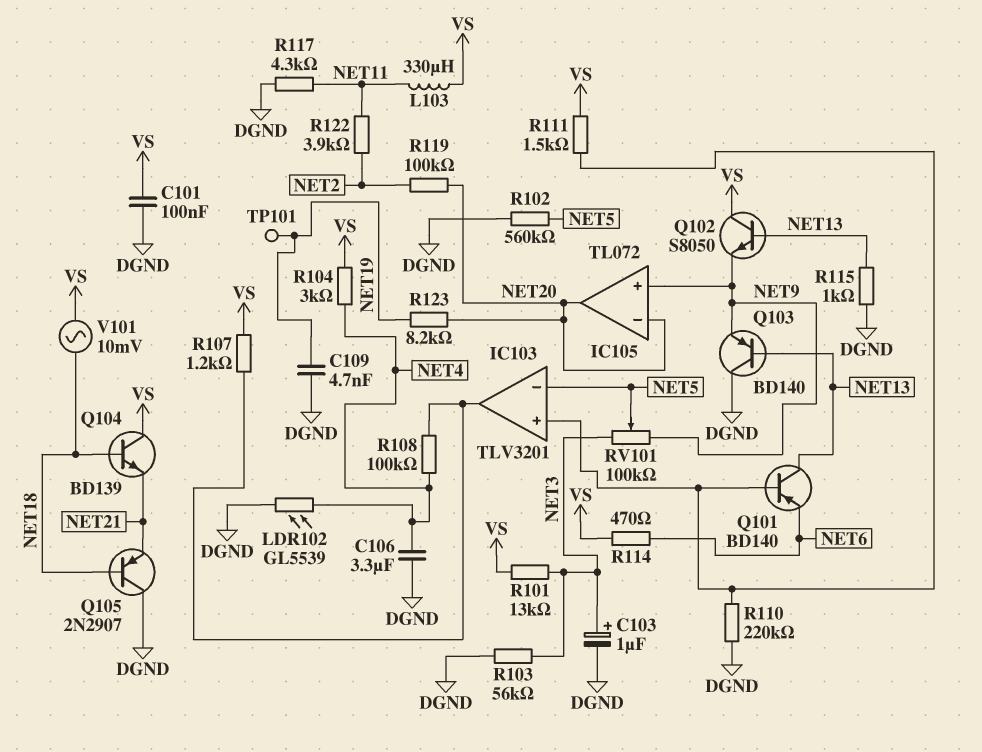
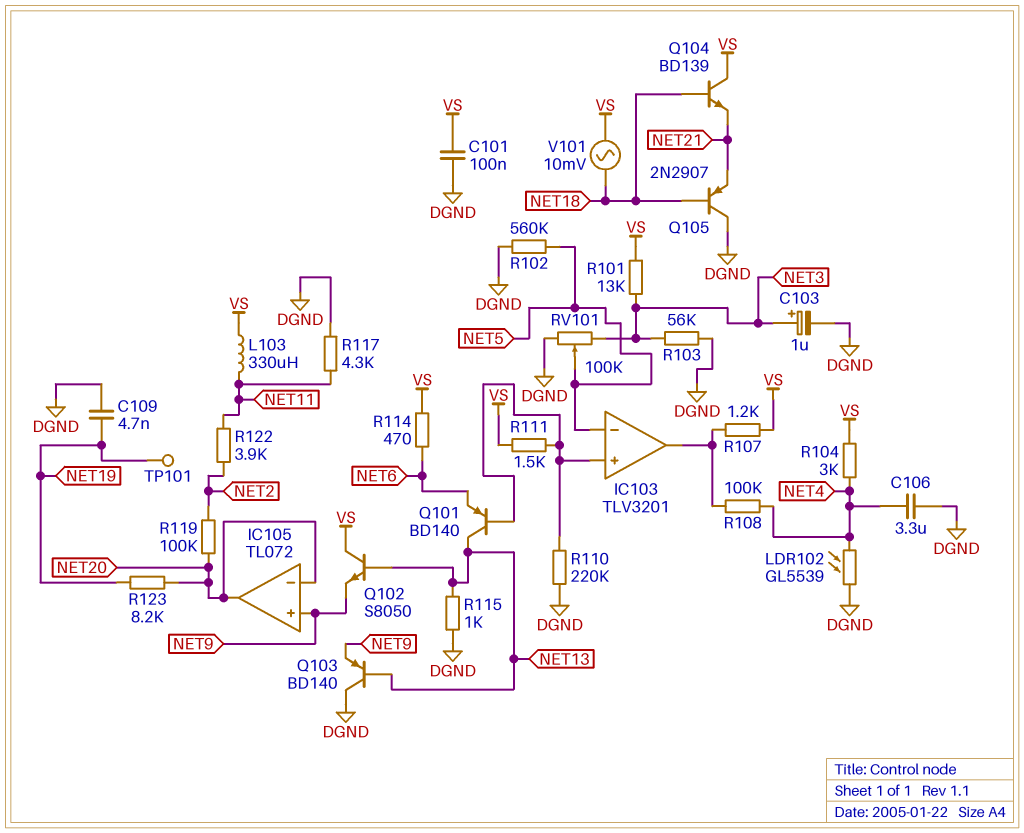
RV101: 100k (NET3, NET9, wiper NET5) -> 100k (DGND, NET3, wiper NET5)

